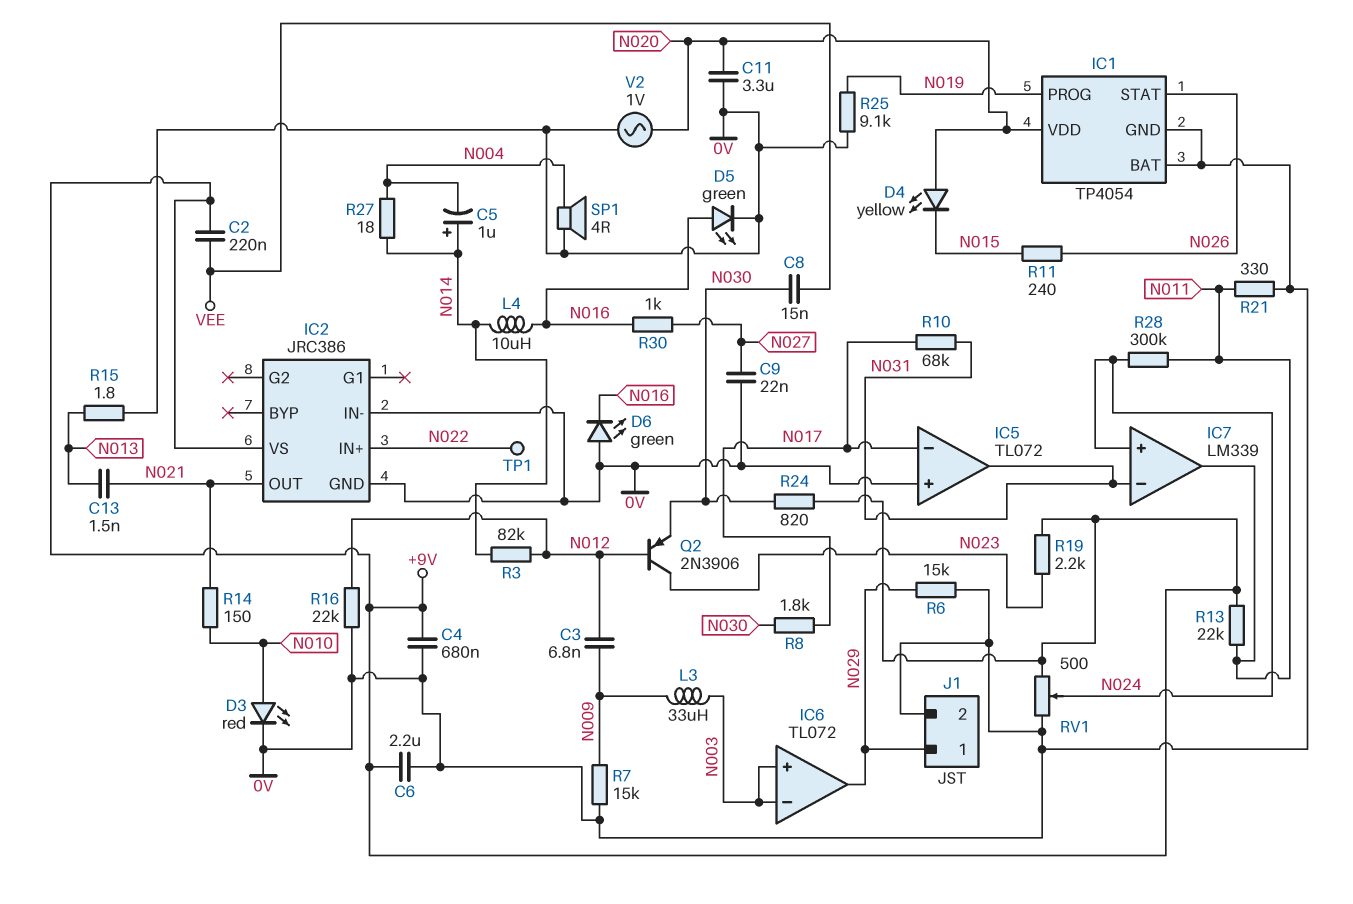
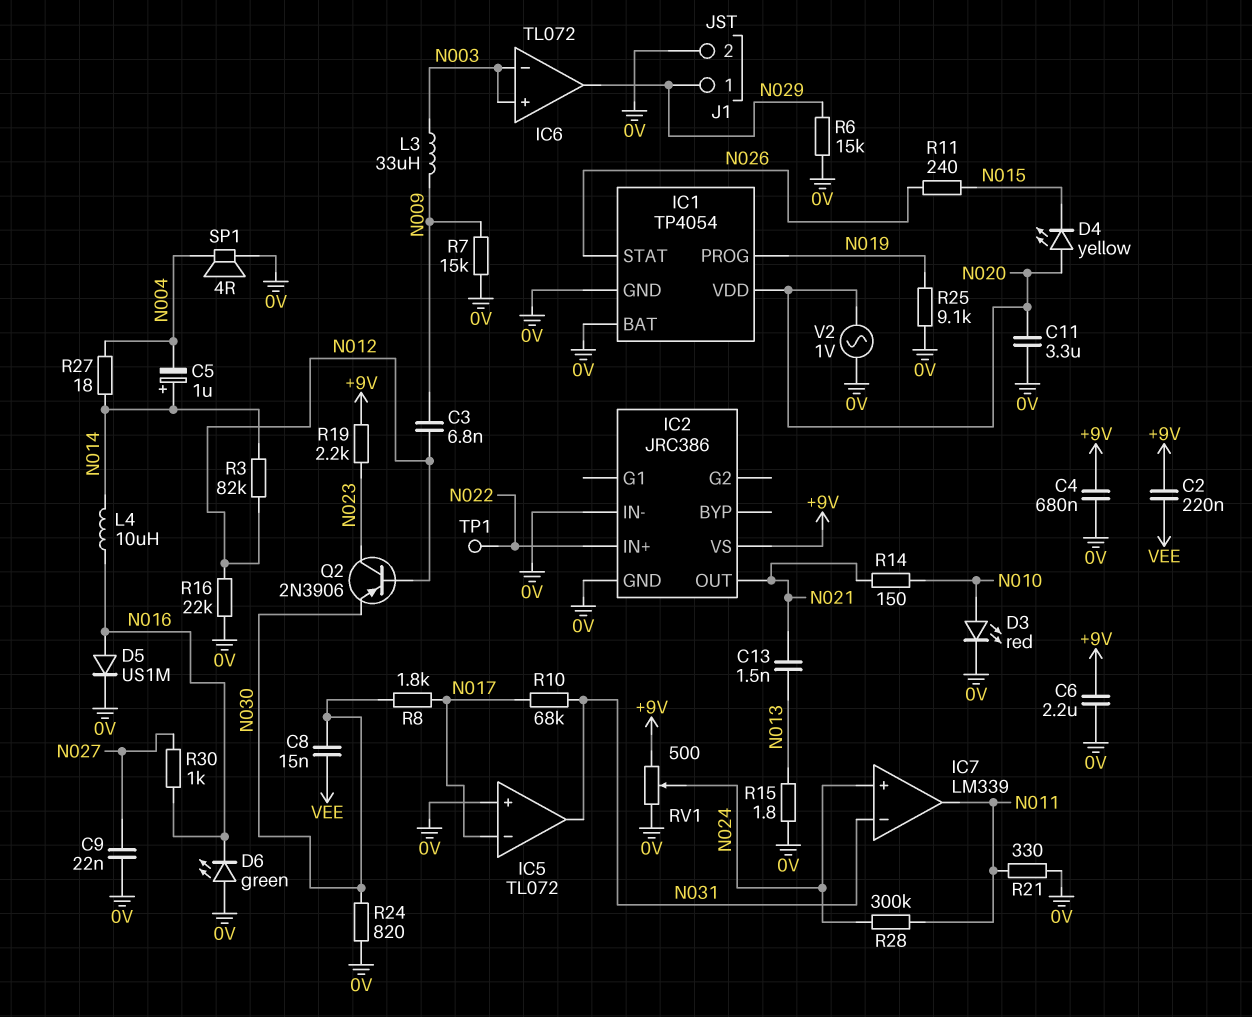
D5: LED green (A N016, K 0V) -> diode US1M (A N016, K 0V)
R13: 22k (+9V, N011) -> none
R24: 820 (+9V, N030) -> 820 (0V, N030)

